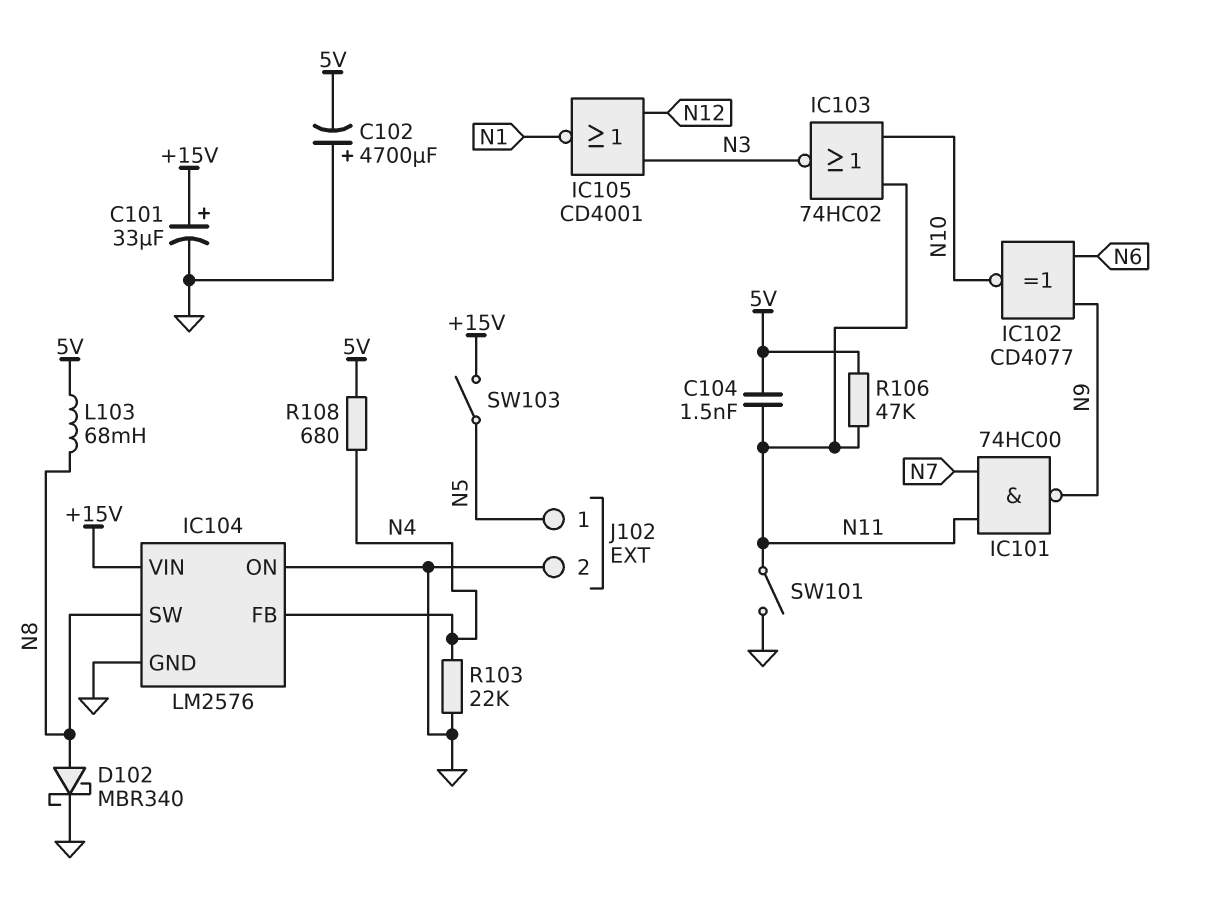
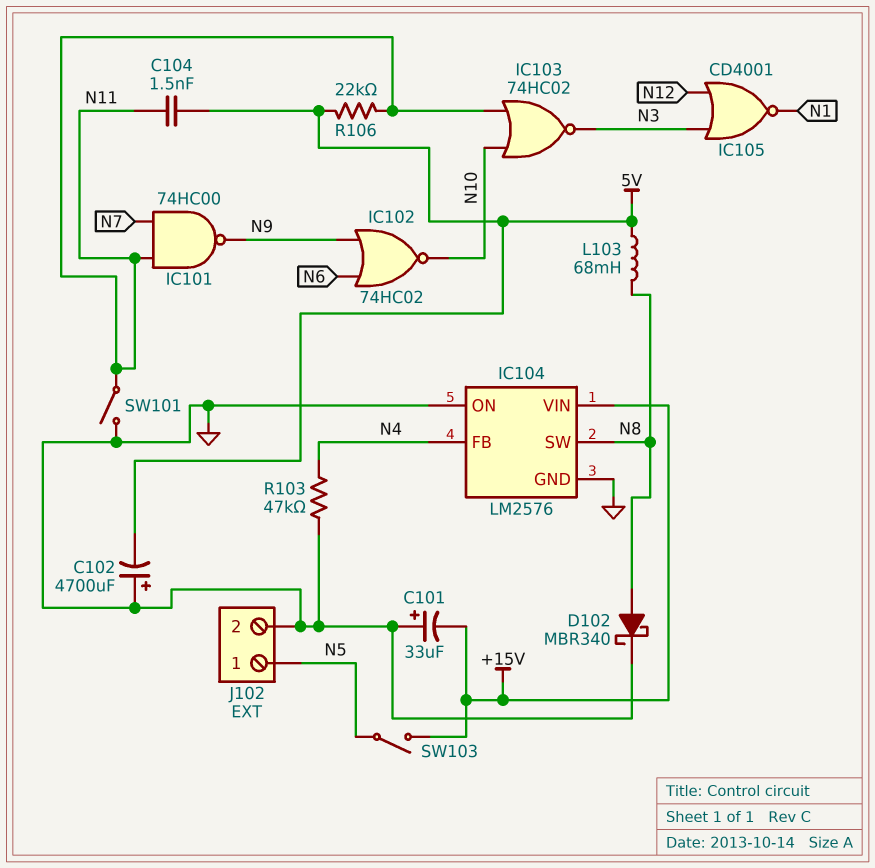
C101: 33uF (plus +15V, minus GND) -> 33uF (plus GND, minus +15V)
IC102: XNOR CD4077 (in N6, in N9, out N10) -> NOR 74HC02 (in N6, in N9, out N10)
R103: 22k (GND, N4) -> 47k (GND, N4)
R106: 47k (5V, N11) -> 22k (5V, N11)
R108: 680 (5V, N4) -> none

